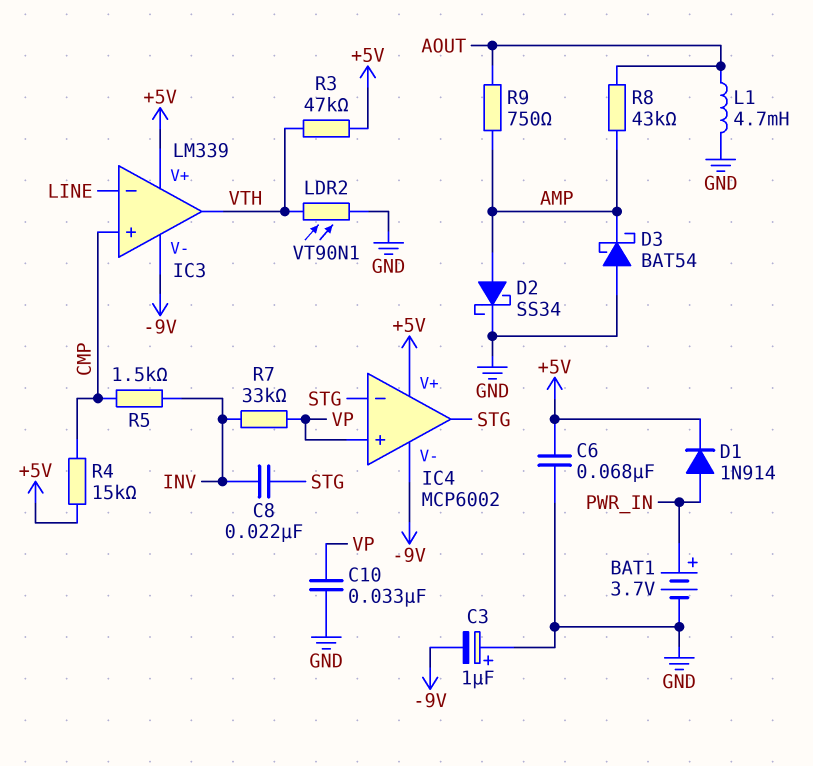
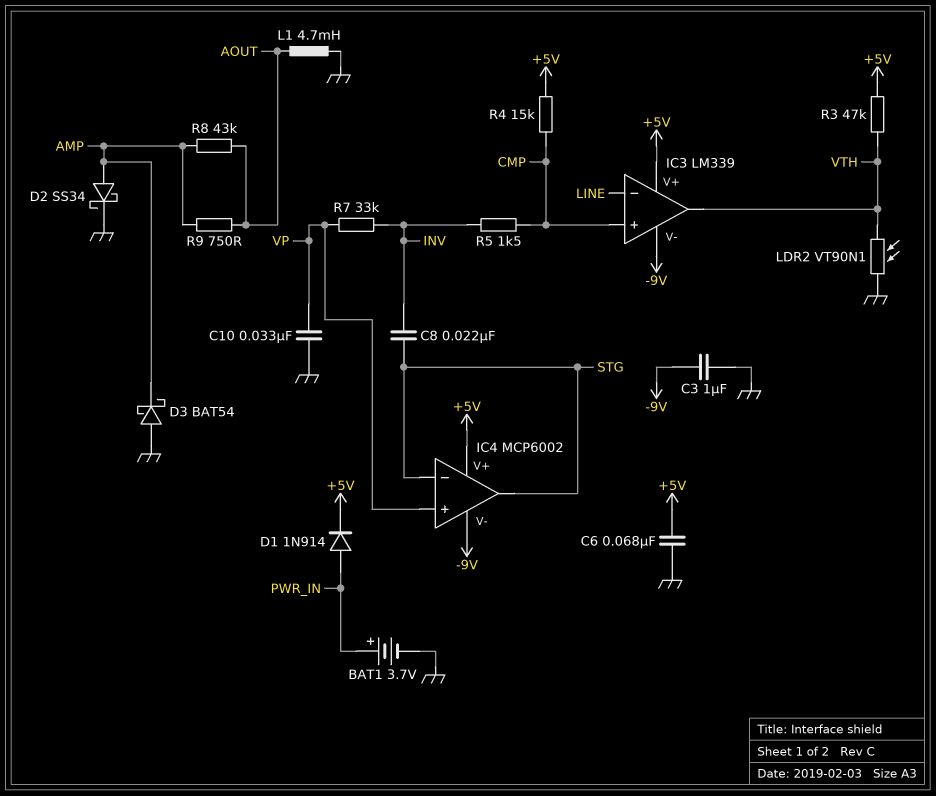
C3: 1uF (plus GND, minus -9V) -> 1uF (-9V, GND)

